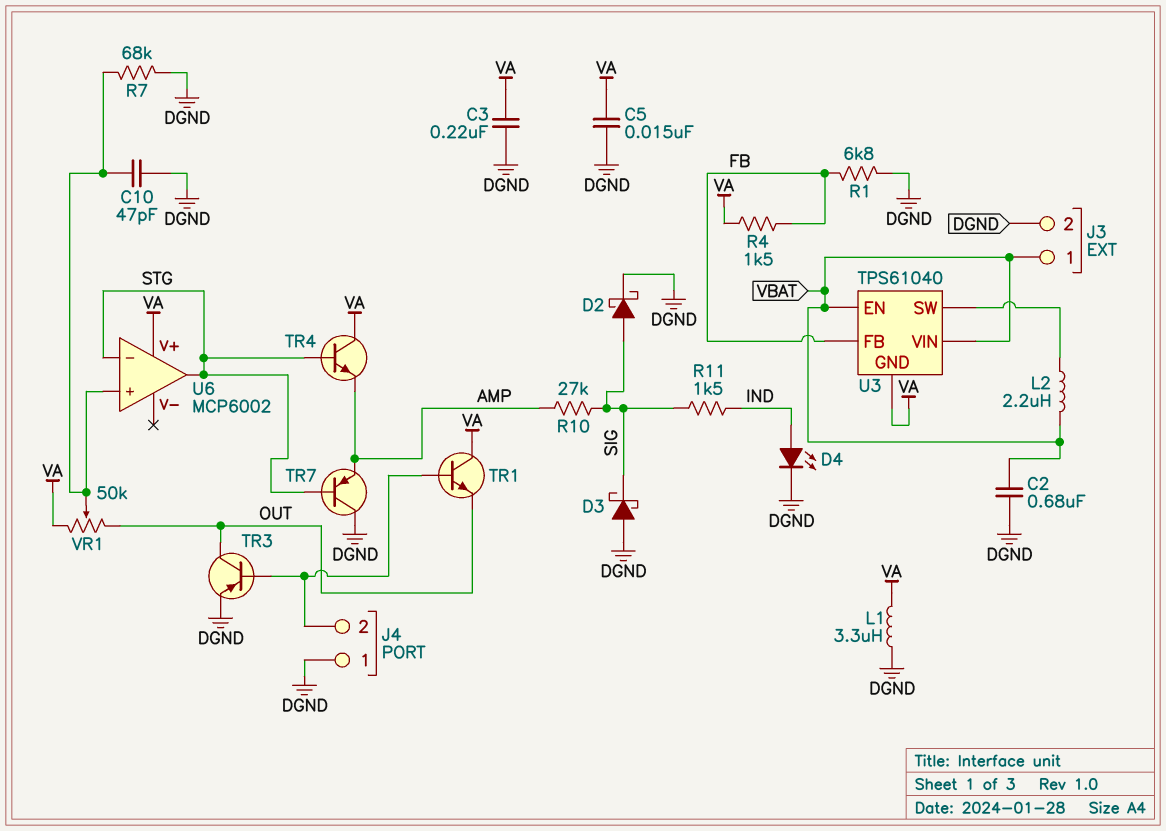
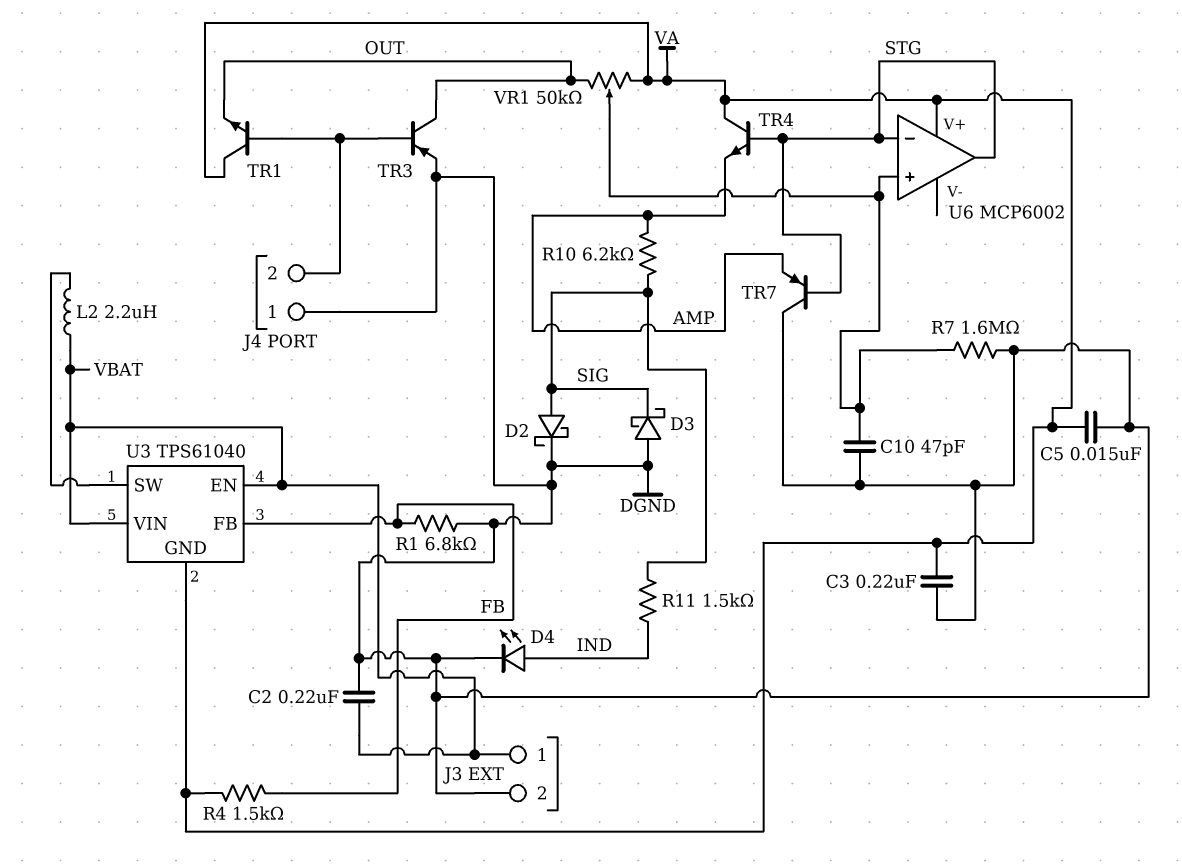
C2: 680nF (DGND, VBAT) -> 220nF (DGND, VBAT)
L1: 3.3uH (DGND, VA) -> none
R7: 68k (DGND, U6/in+) -> 1.6M (DGND, U6/in+)
R10: 27k (AMP, SIG) -> 6.2k (AMP, SIG)

